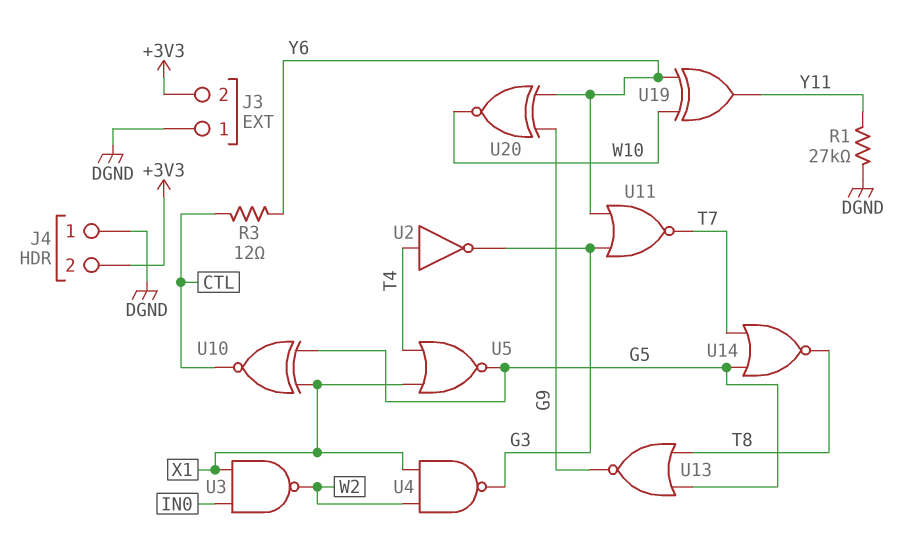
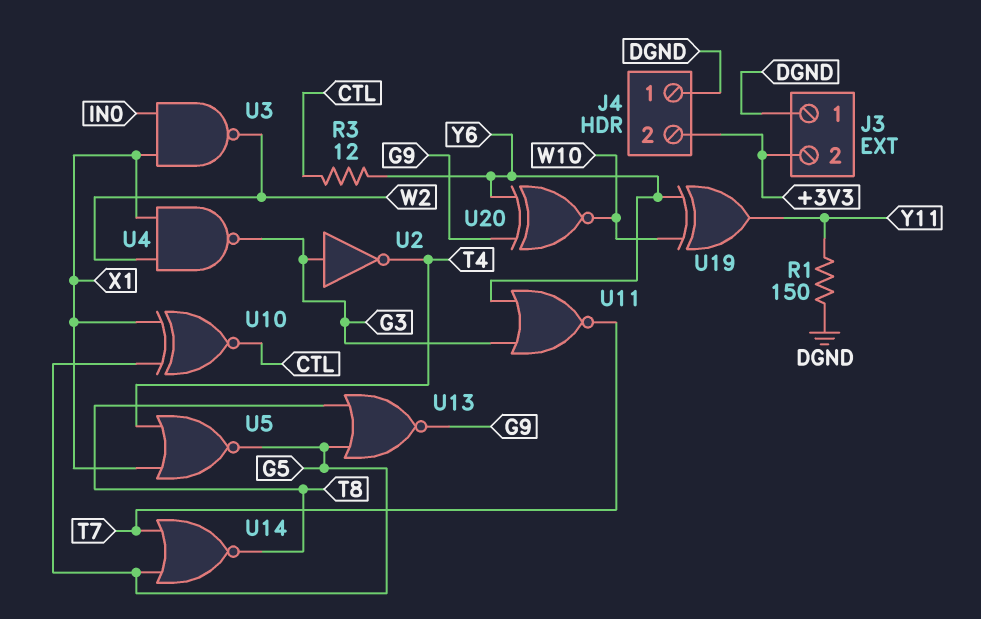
R1: 27k (DGND, Y11) -> 150 (DGND, Y11)
U2: NOT (in T4, out G3) -> NOT (in G3, out T4)

